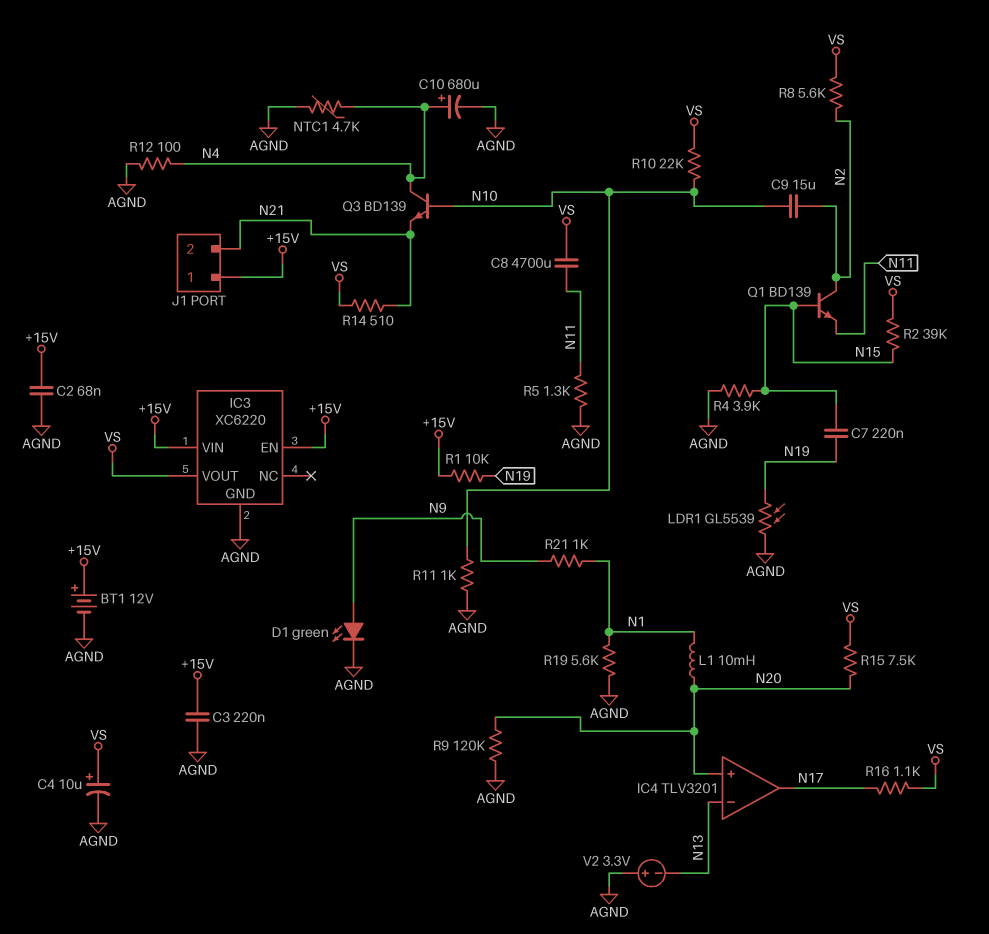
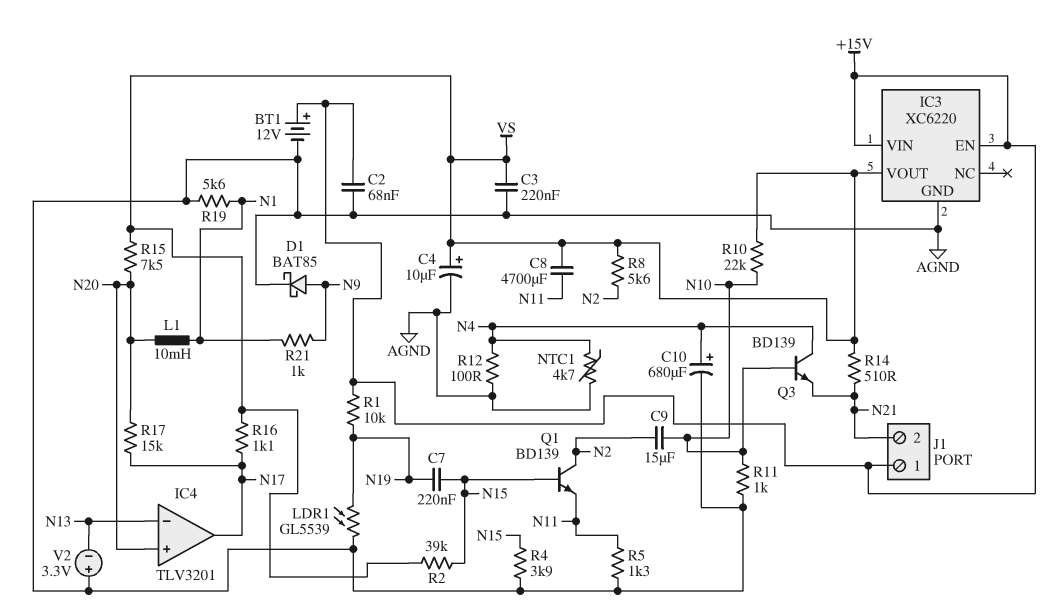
C3: 220nF (+15V, AGND) -> 220nF (AGND, VS)
D1: LED green (A N9, K AGND) -> schottky BAT85 (A N9, K AGND)
R9: 120k (AGND, N20) -> none
R17: none -> 15k (N17, N20)

